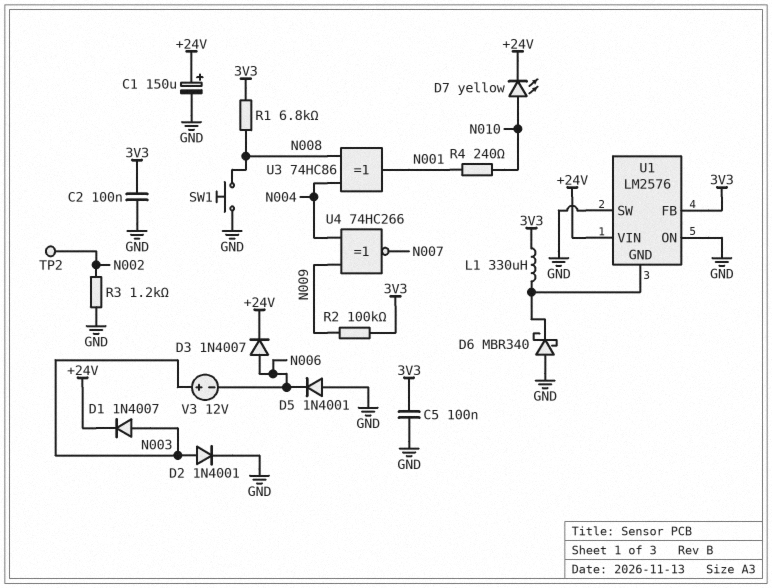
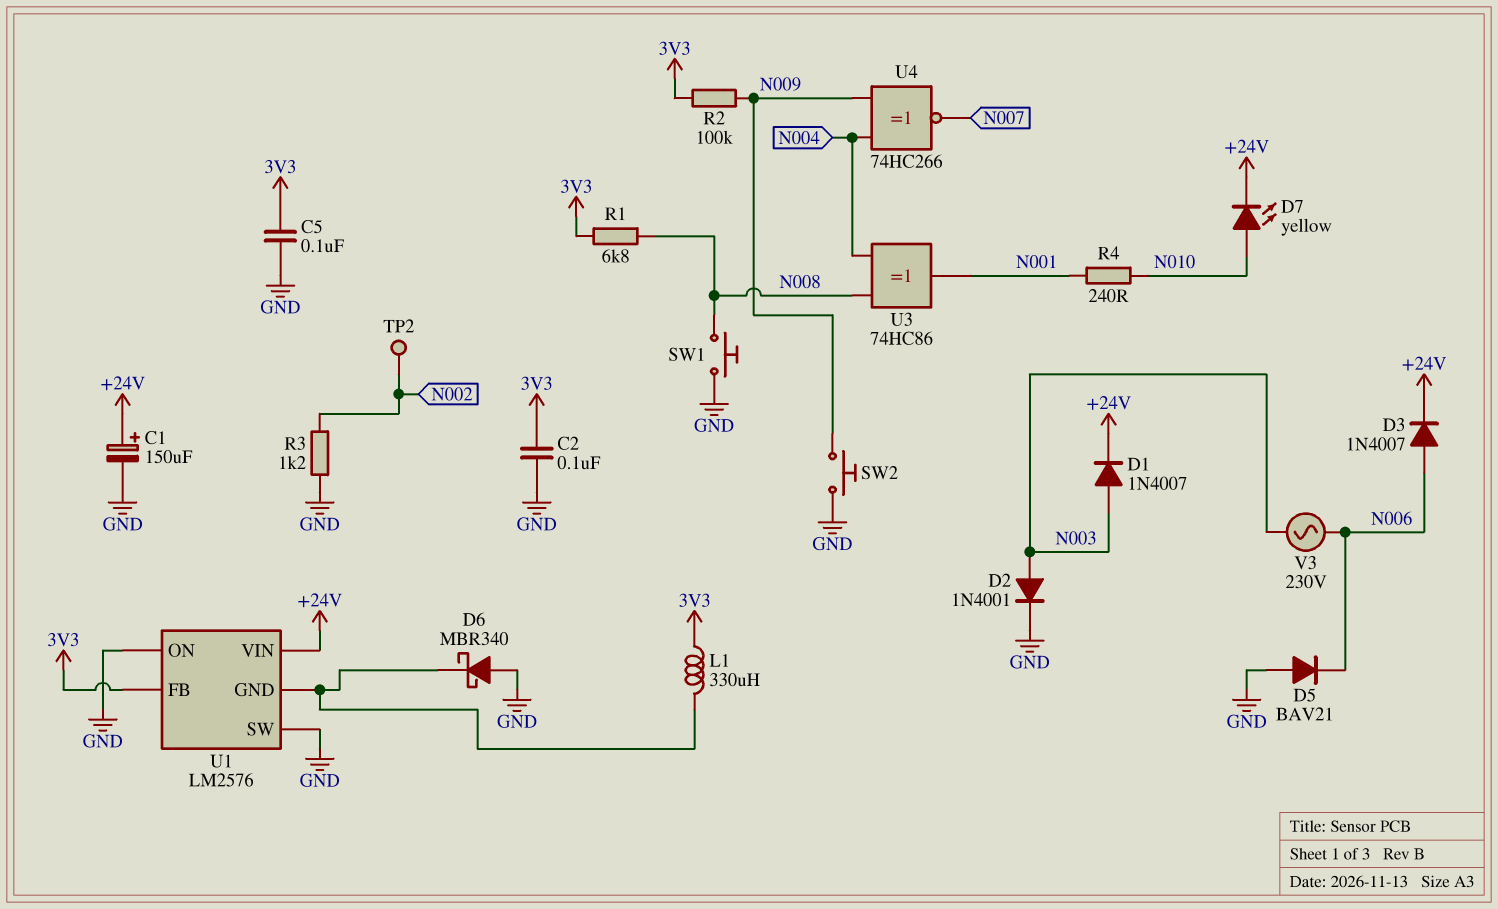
D5: diode 1N4001 (A GND, K N006) -> diode BAV21 (A GND, K N006)
SW2: none -> button (GND, N009)
V3: 12V (plus N003, minus N006) -> AC 230V (N003, N006)

